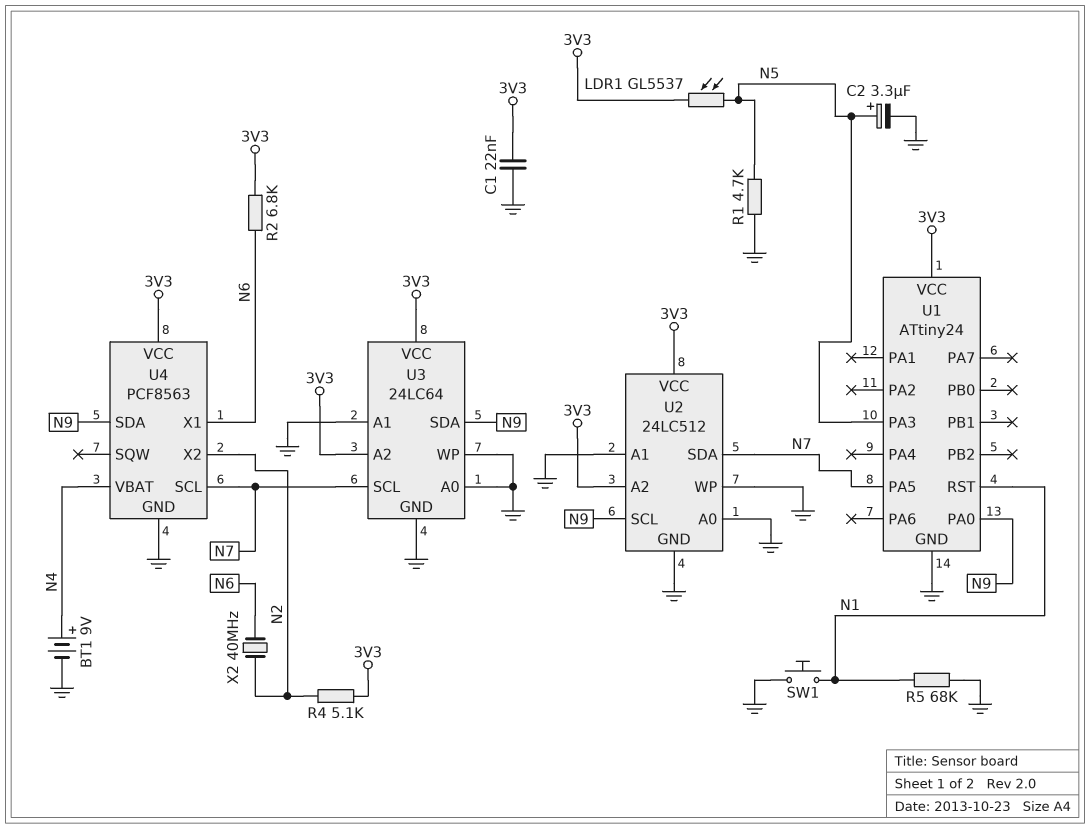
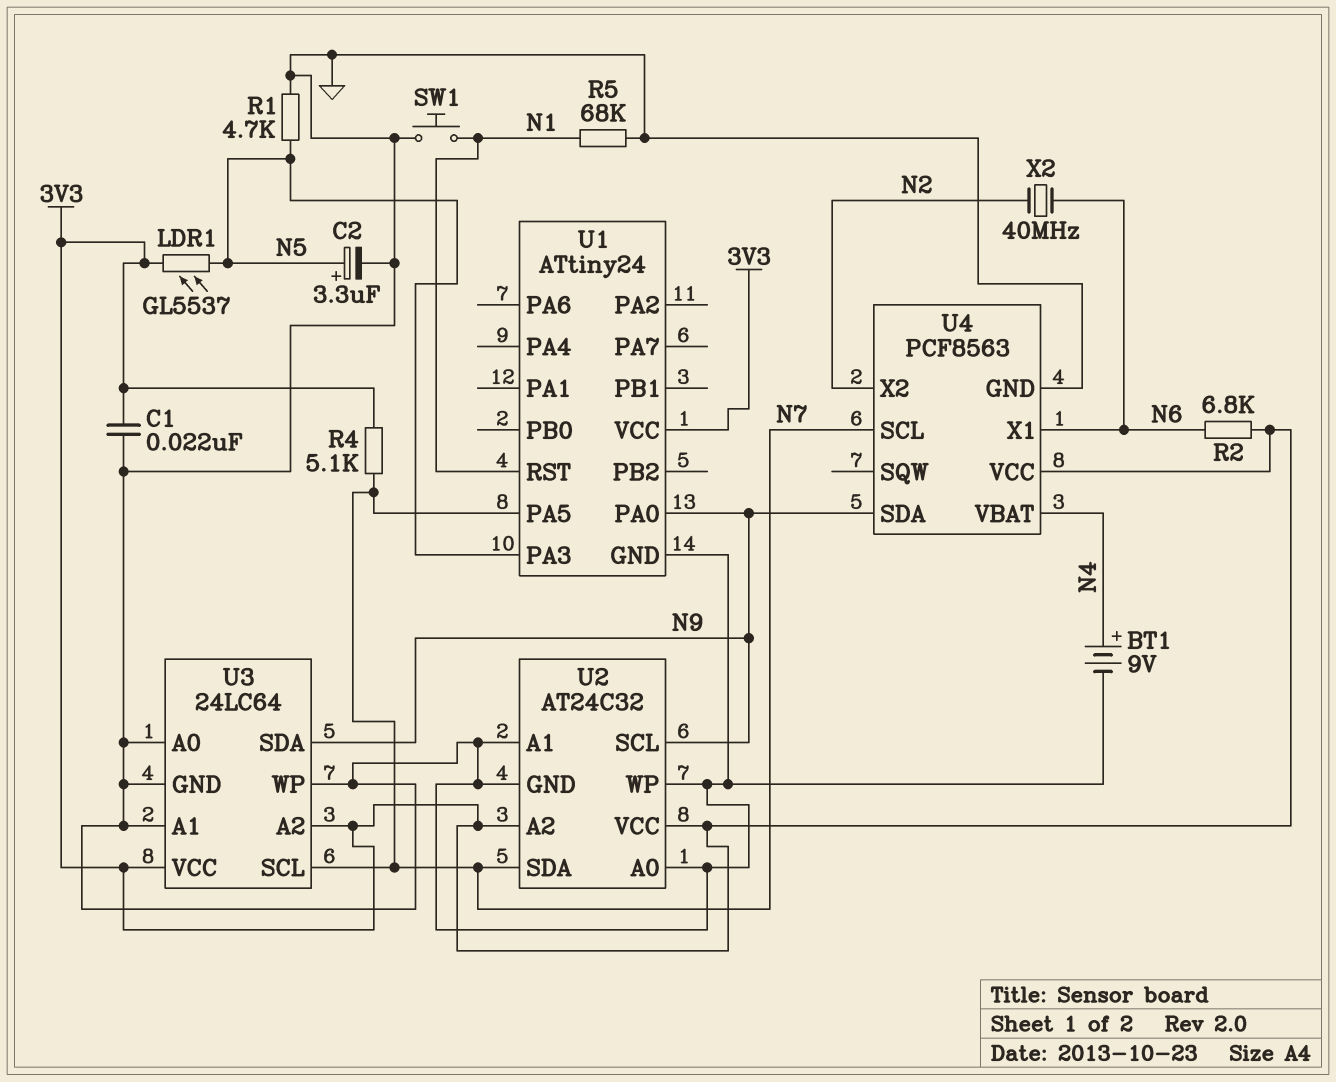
R4: 5.1k (3V3, N2) -> 5.1k (3V3, N7)
U2: 24LC512 -> AT24C32

